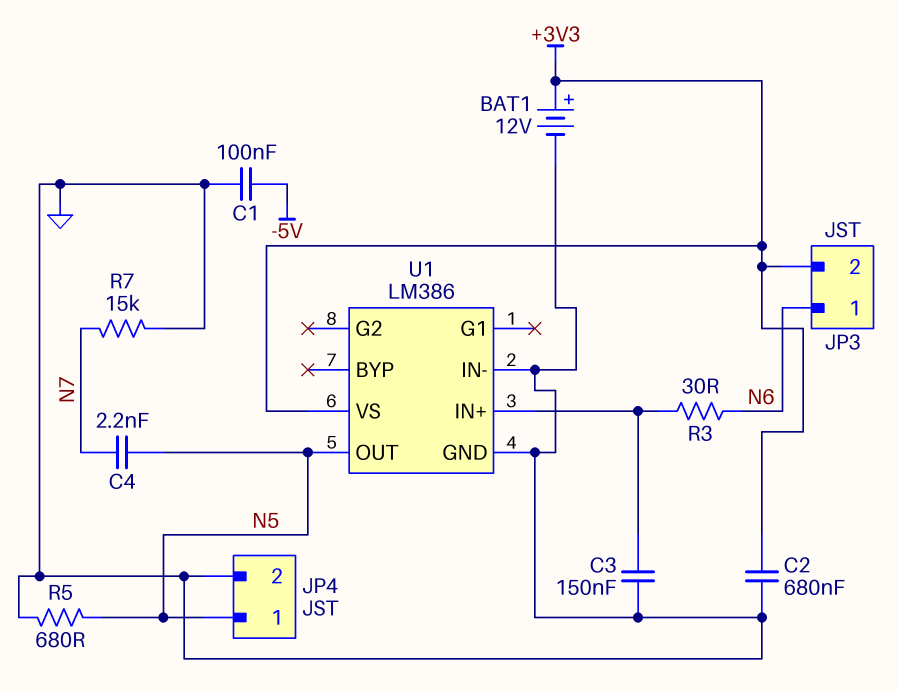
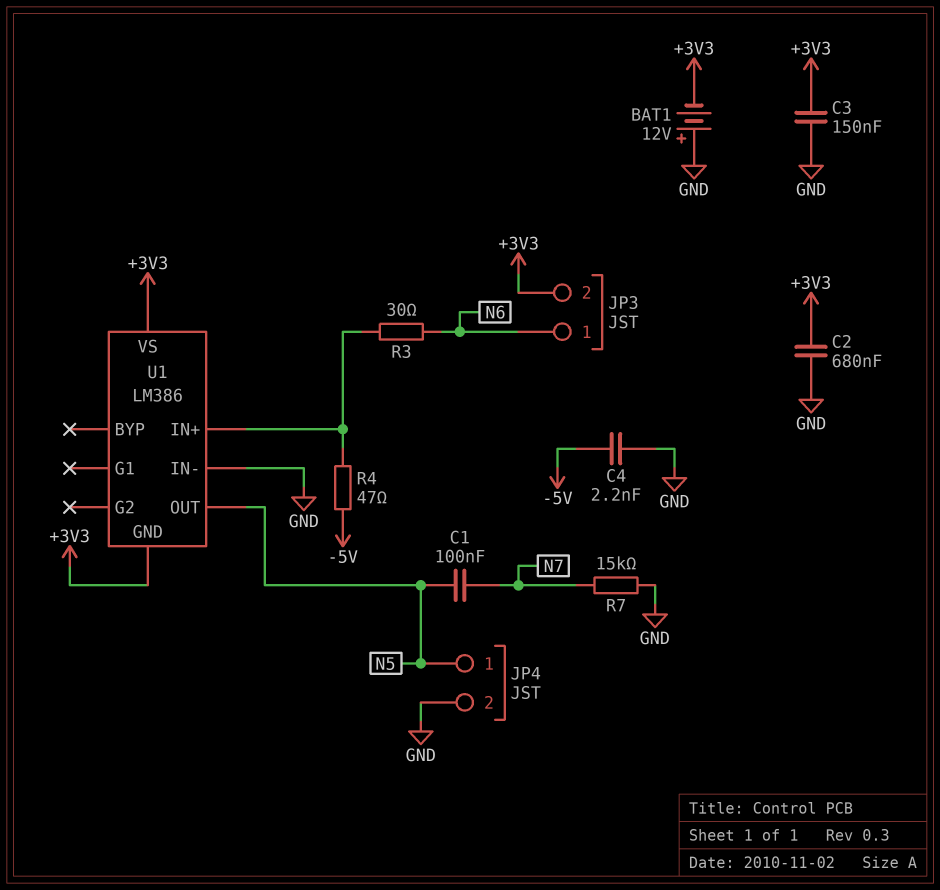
BAT1: 12V (plus +3V3, minus GND) -> 12V (plus GND, minus +3V3)
C1: 100nF (-5V, GND) -> 100nF (N5, N7)
C3: 150nF (GND, U1/IN+) -> 150nF (+3V3, GND)
C4: 2.2nF (N5, N7) -> 2.2nF (-5V, GND)
R4: none -> 47 (-5V, U1/IN+)
R5: 680 (GND, N5) -> none
U1 pin GND: GND -> +3V3

